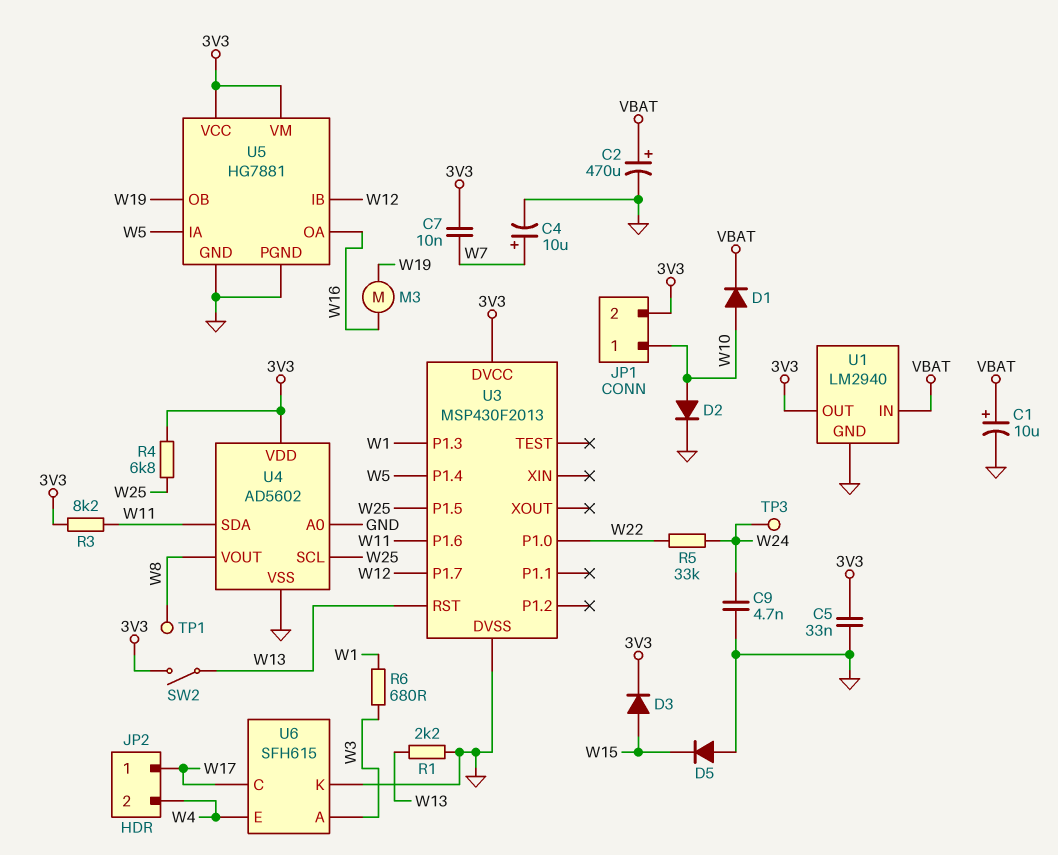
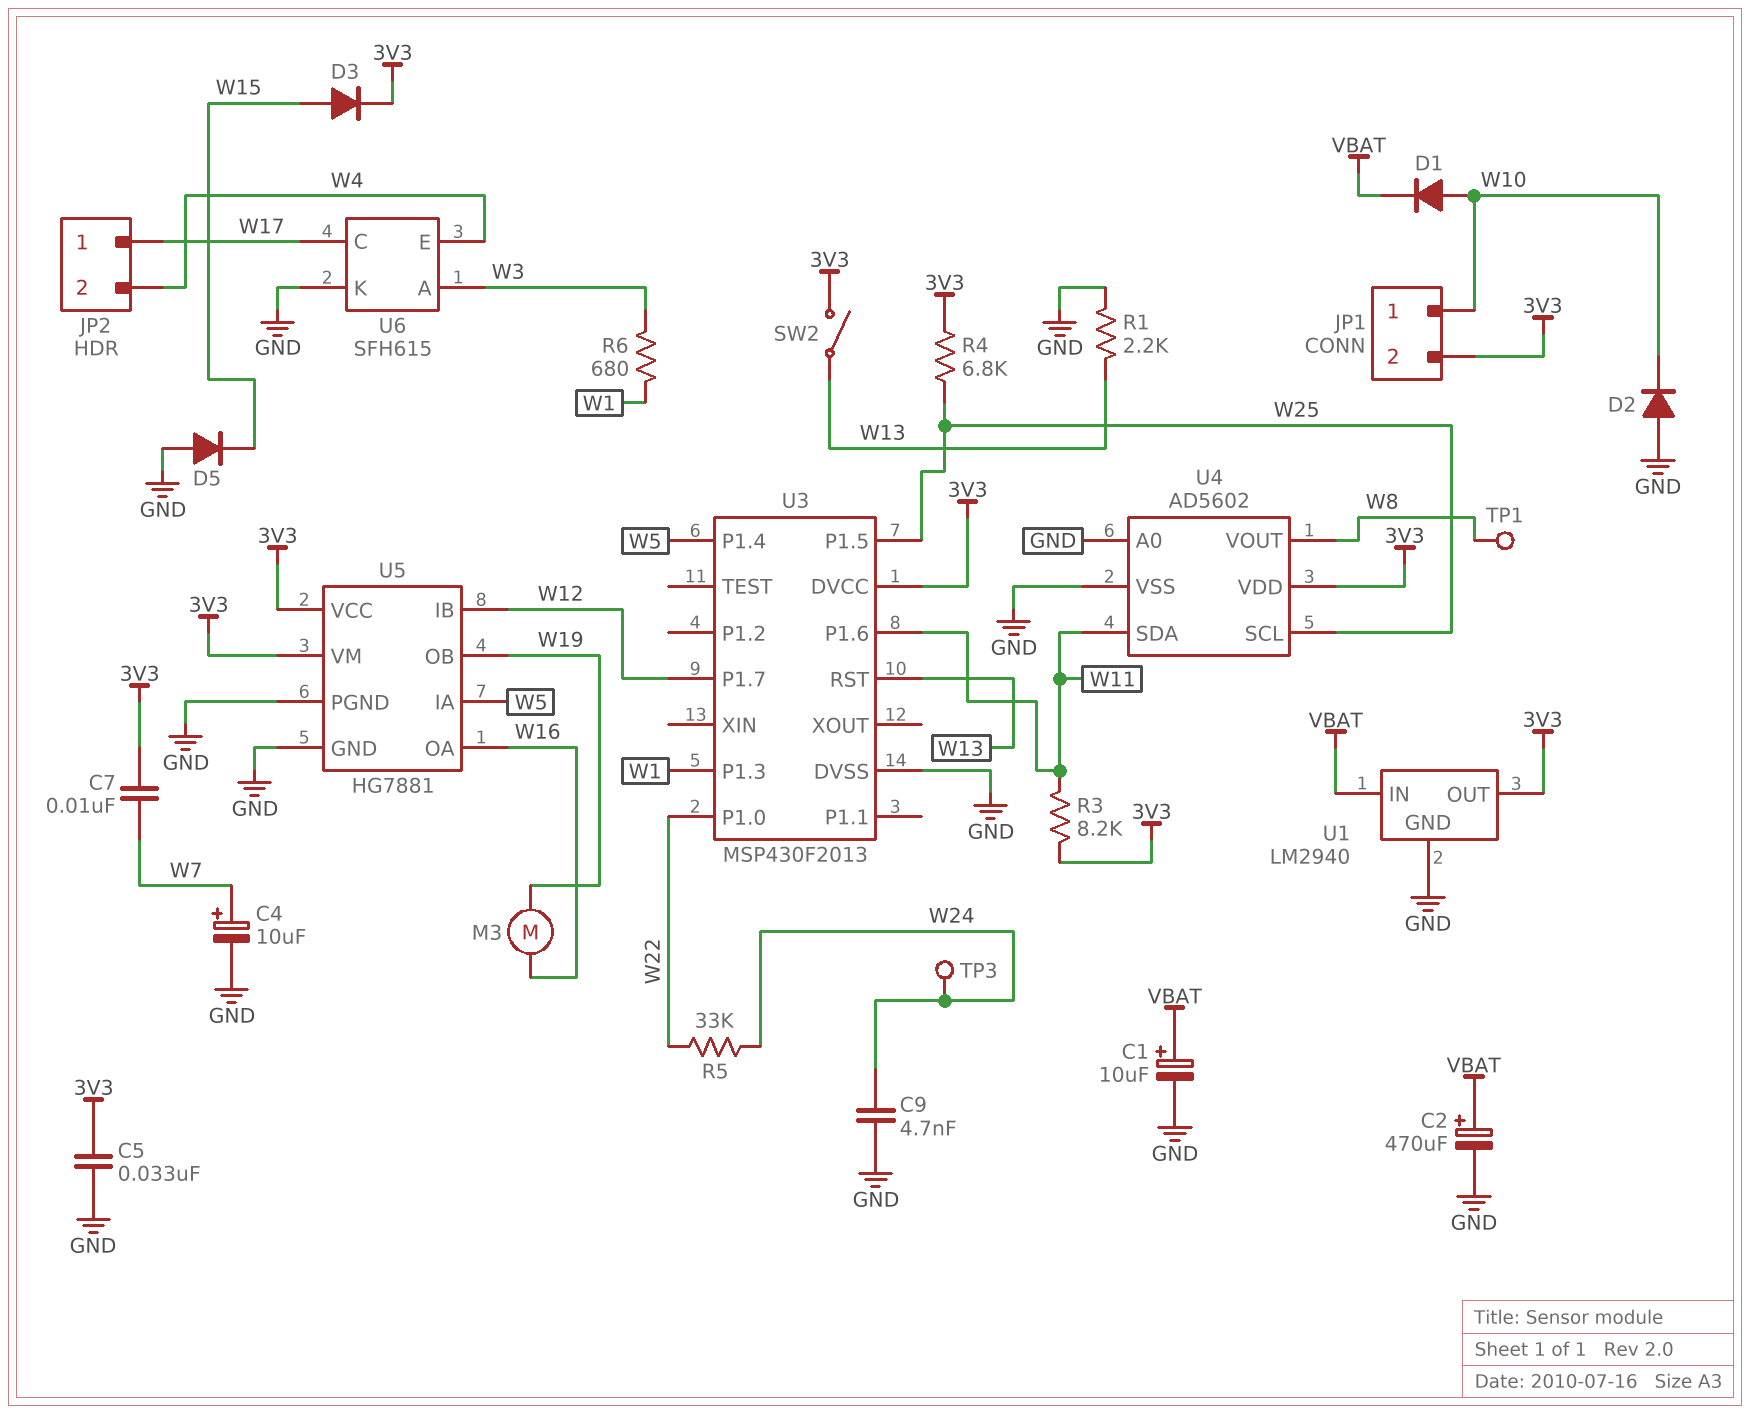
D2: diode (A W10, K GND) -> diode (A GND, K W10)

